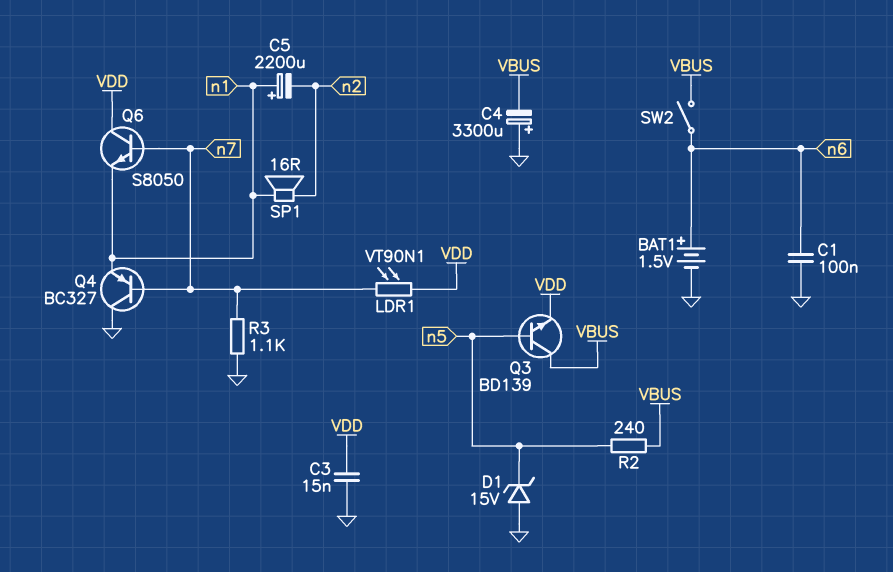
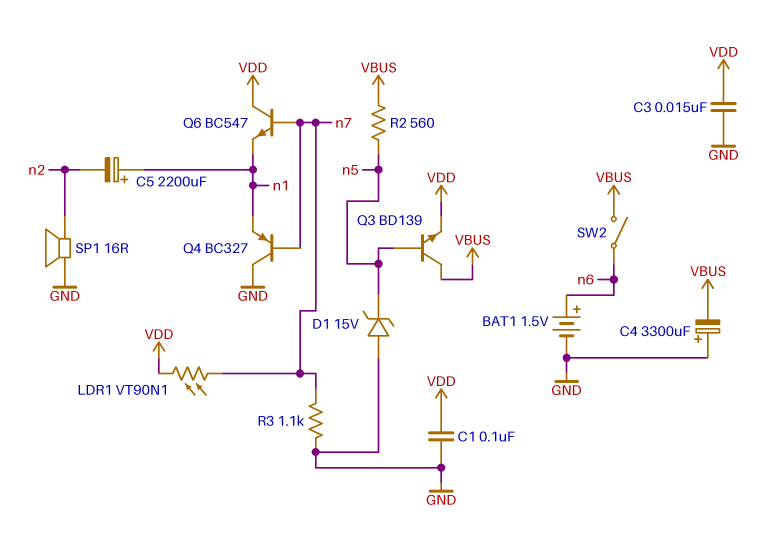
C1: 100nF (GND, n6) -> 100nF (GND, VDD)
Q6: NPN S8050 (B n7, C VDD, E n1) -> NPN BC547 (B n7, C VDD, E n1)
R2: 240 (VBUS, n5) -> 560 (VBUS, n5)
SP1: speaker 16R (n1, n2) -> speaker 16R (GND, n2)

